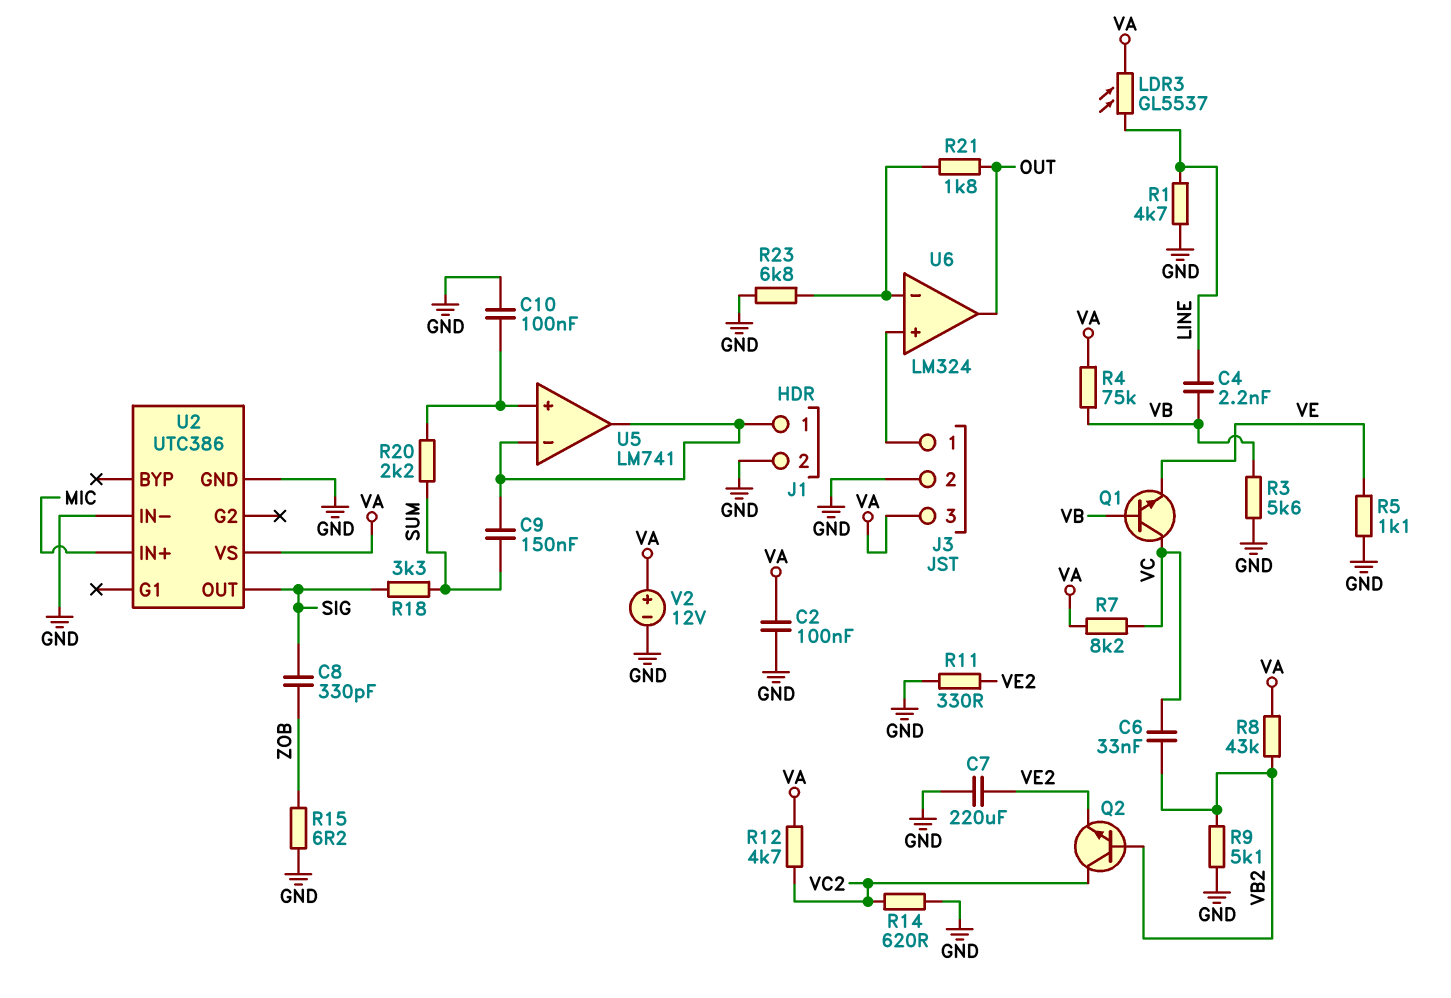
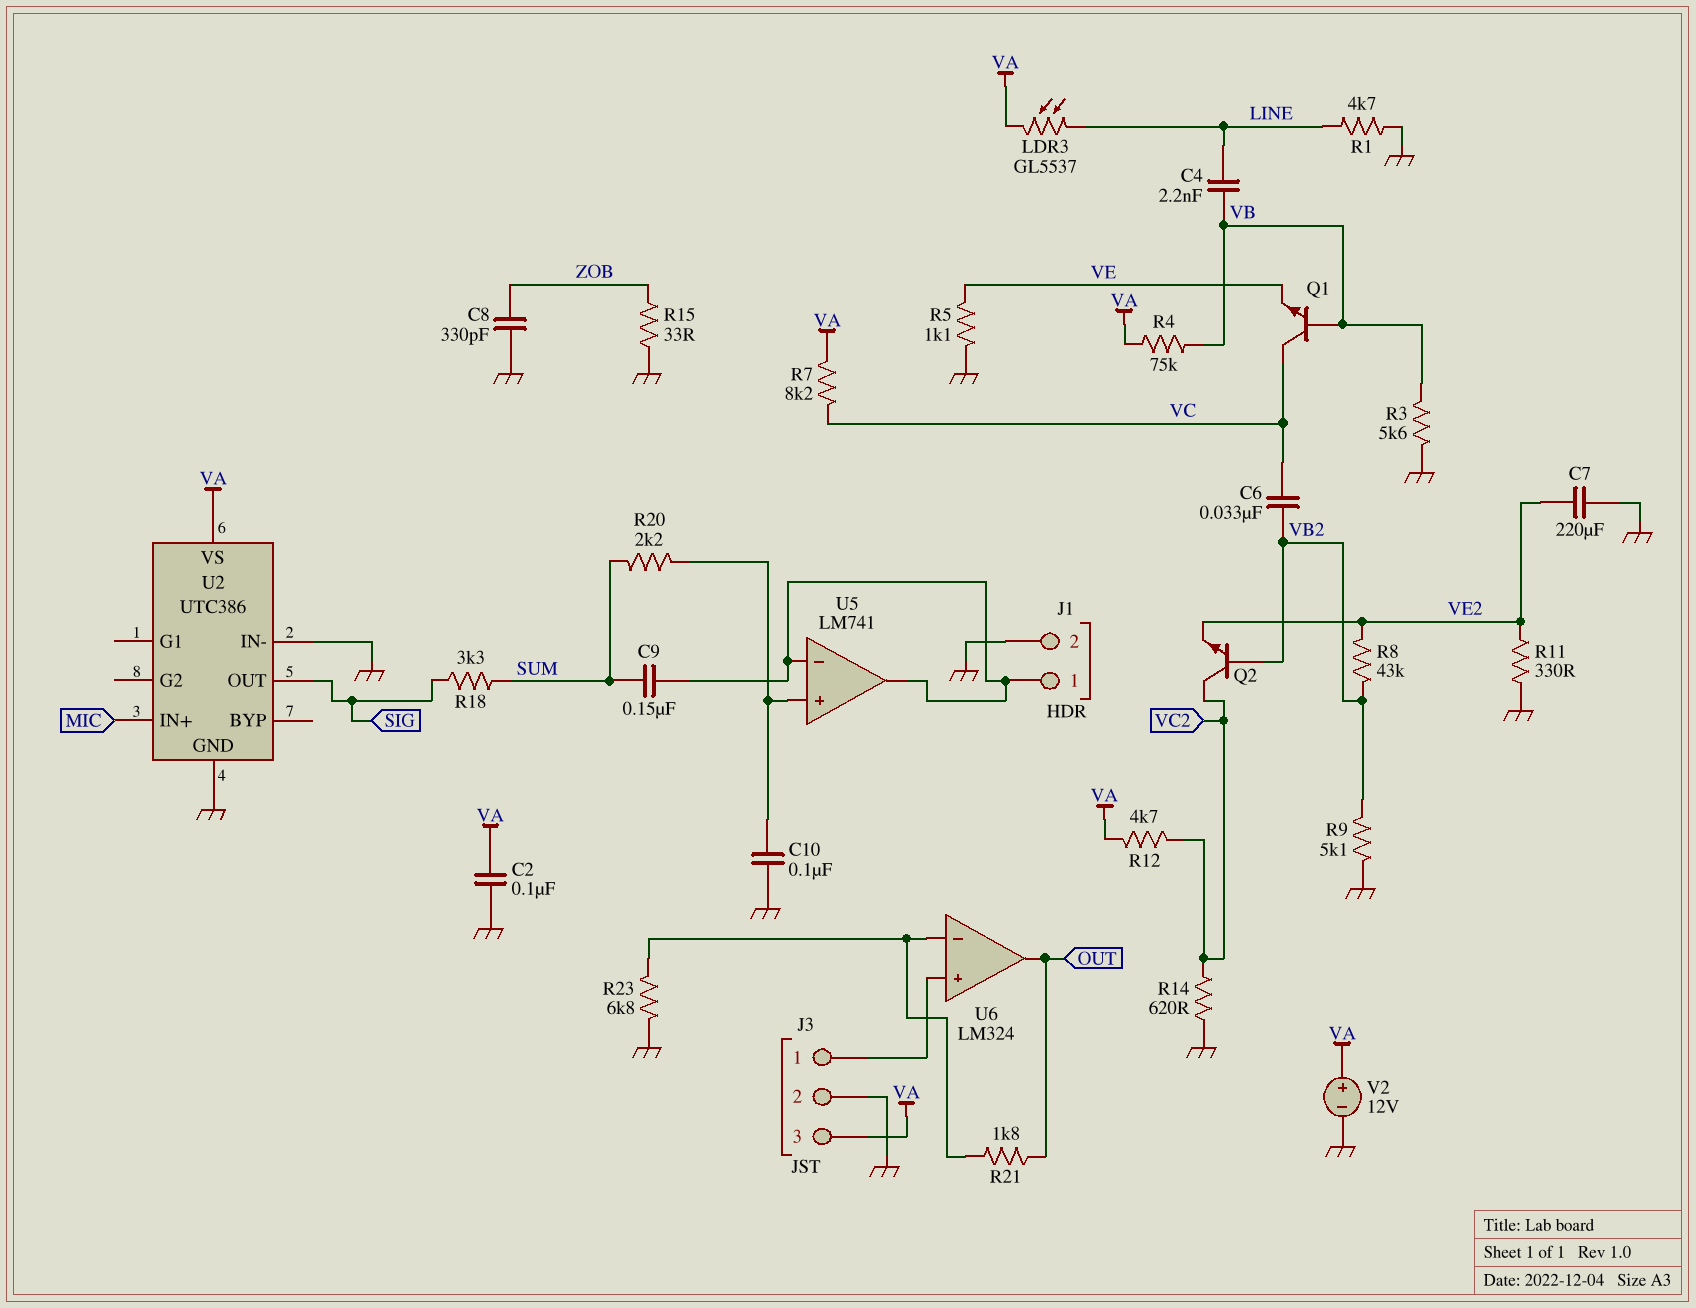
C8: 330pF (SIG, ZOB) -> 330pF (GND, ZOB)
R8: 43k (VA, VB2) -> 43k (VB2, VE2)
R15: 6.2 (GND, ZOB) -> 33 (GND, ZOB)

